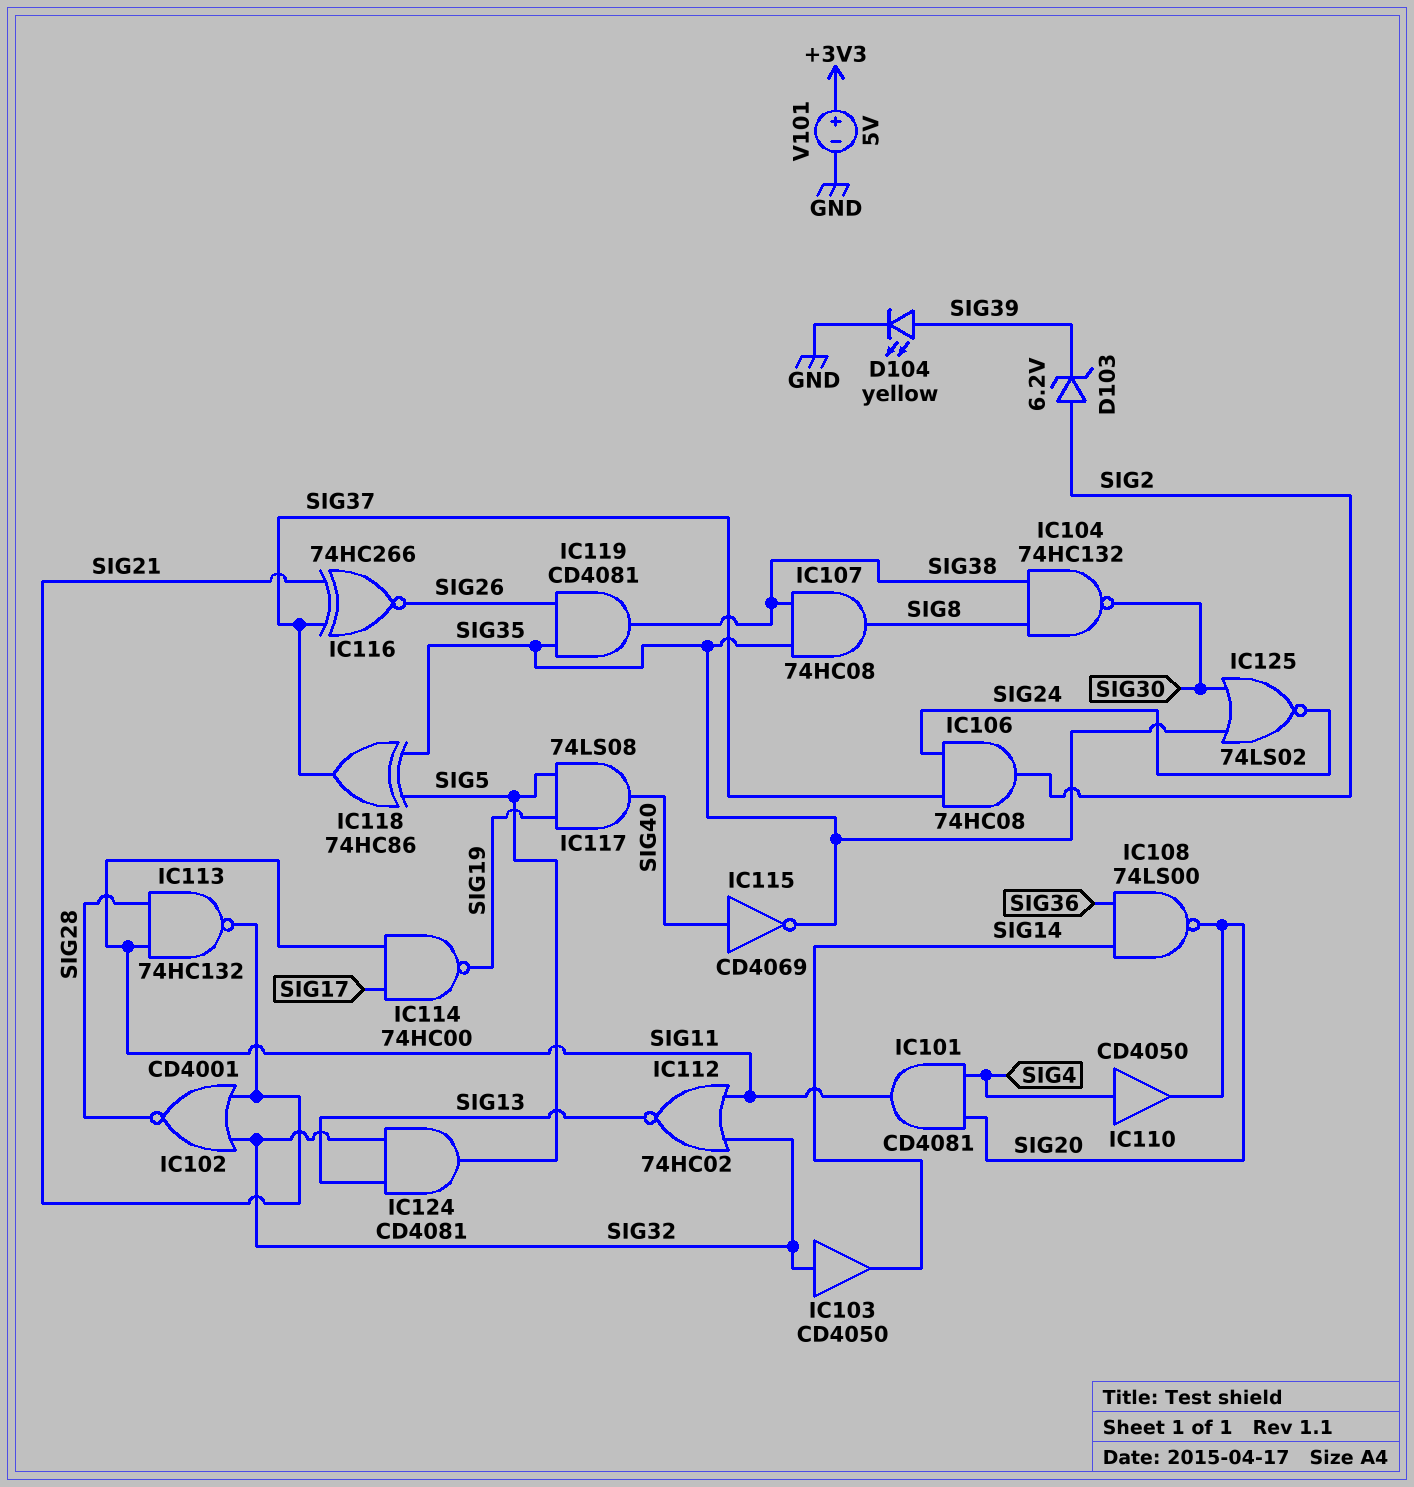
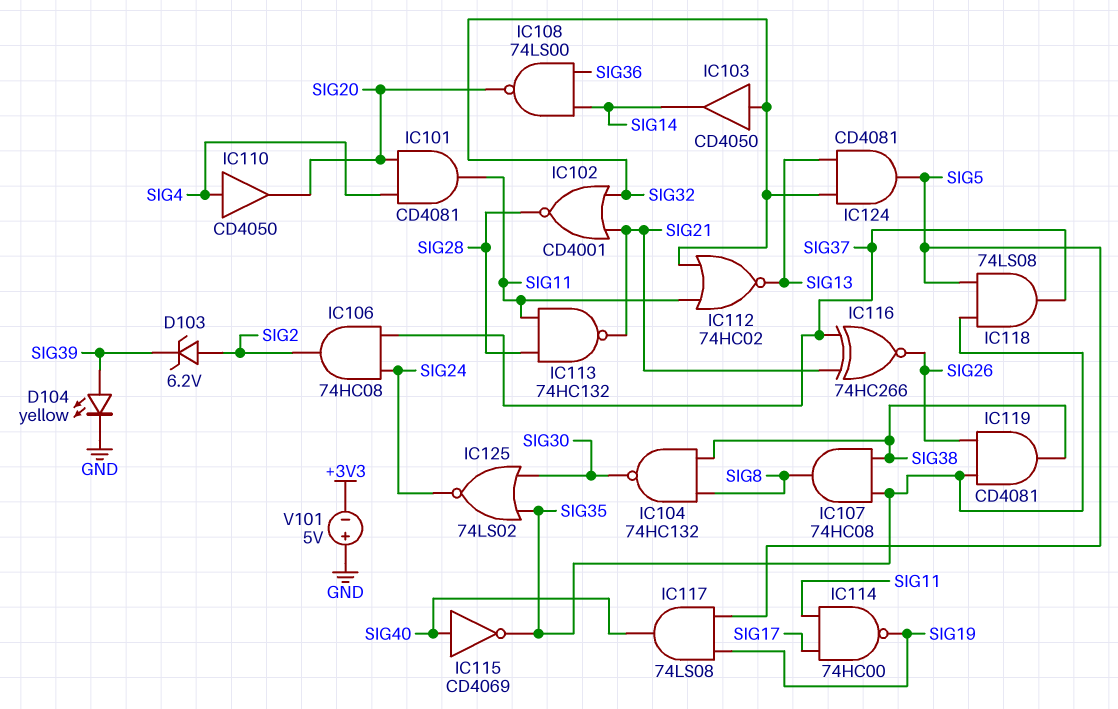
IC118: XOR 74HC86 (in SIG5, in SIG35, out SIG37) -> AND 74LS08 (in SIG5, in SIG35, out SIG37)
V101: 5V (plus +3V3, minus GND) -> 5V (plus GND, minus +3V3)

